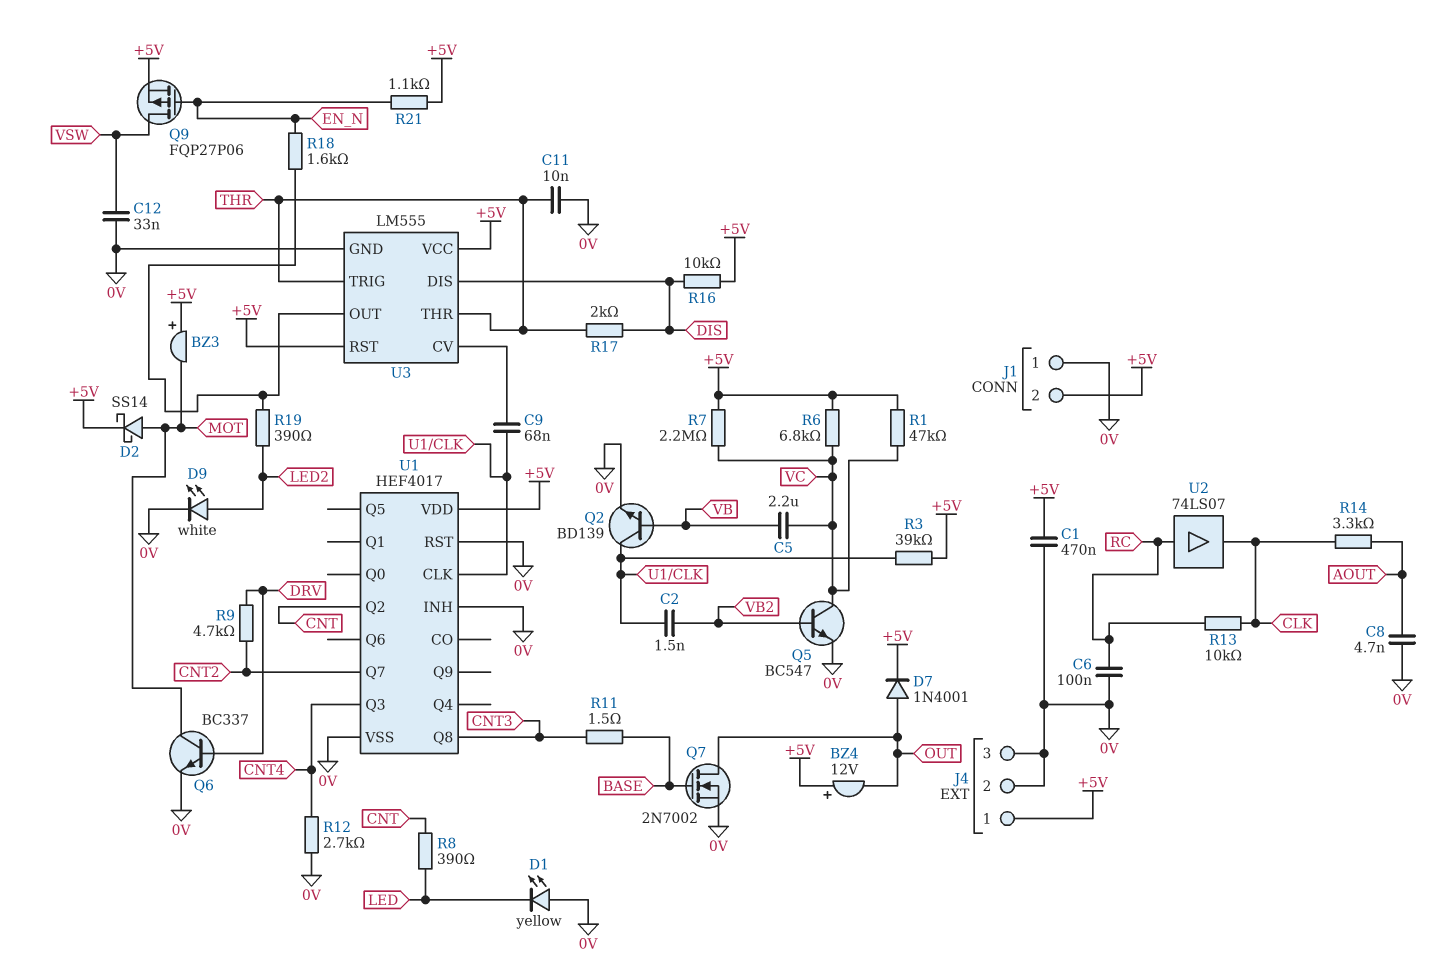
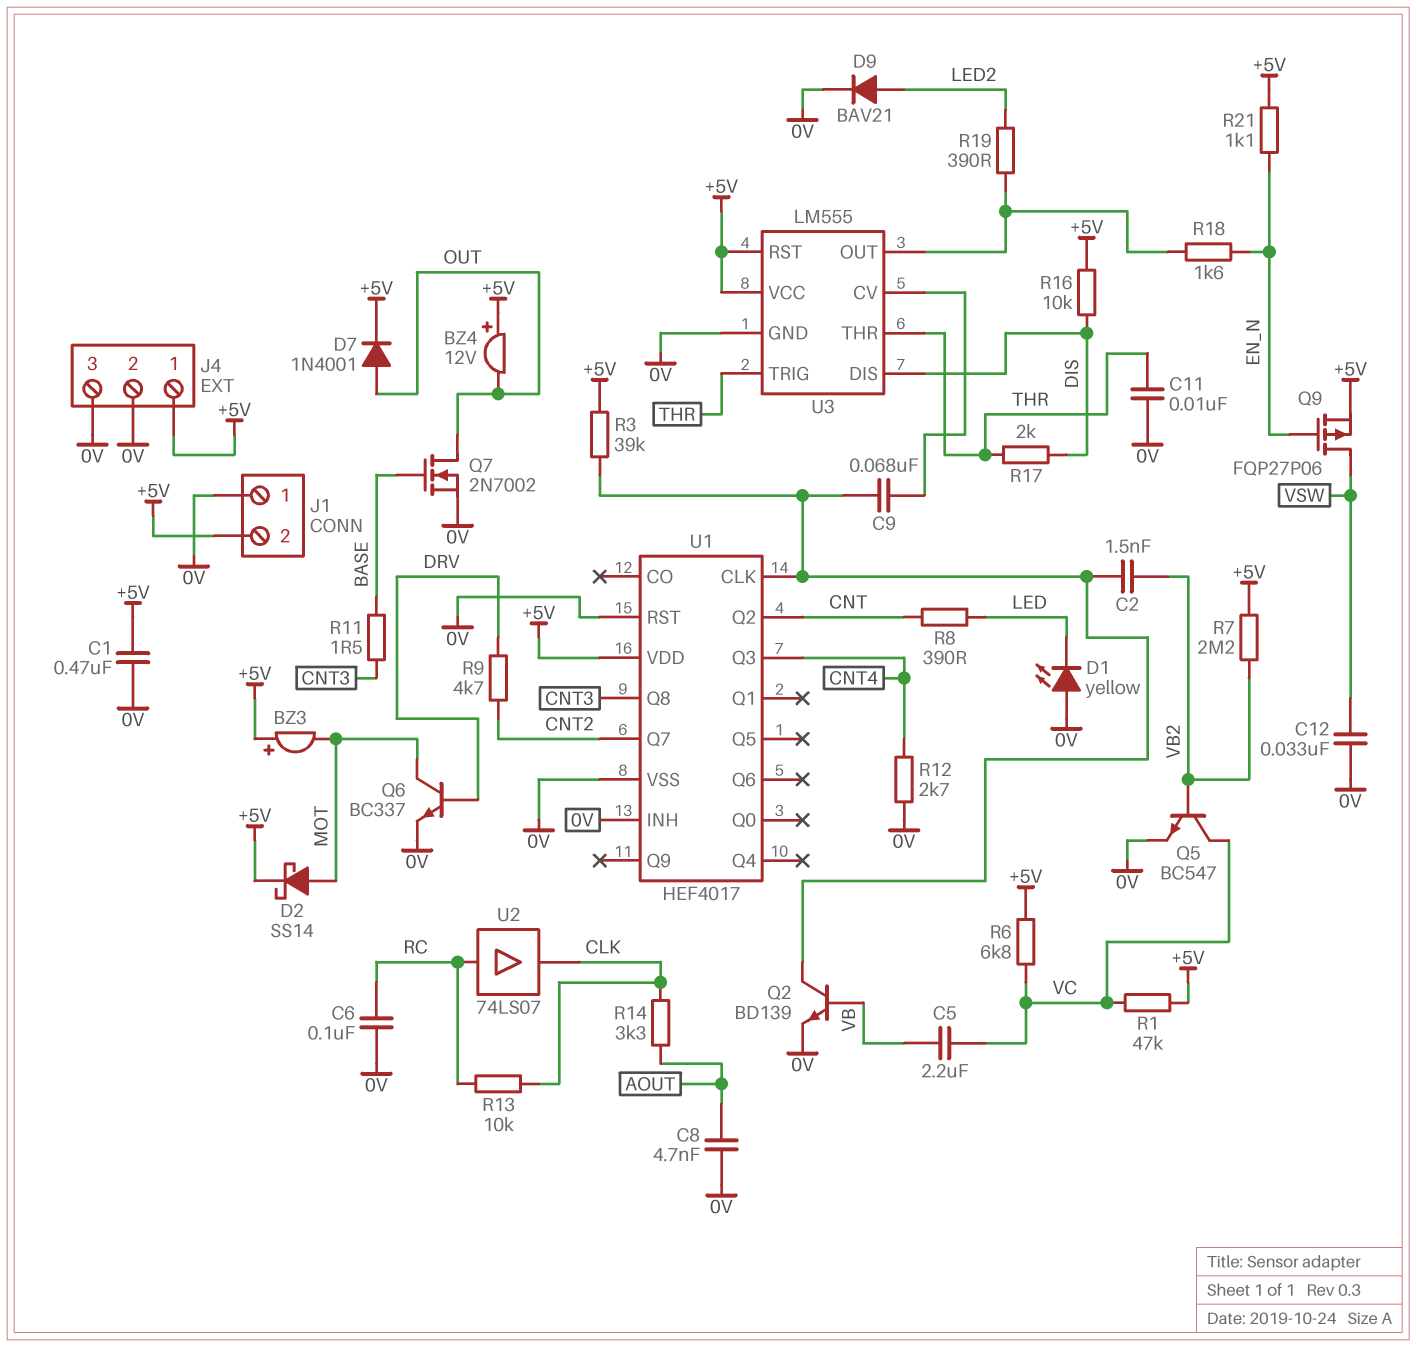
D9: LED white (A LED2, K 0V) -> diode BAV21 (A LED2, K 0V)
R7: 2.2M (+5V, VC) -> 2.2M (+5V, VB2)

